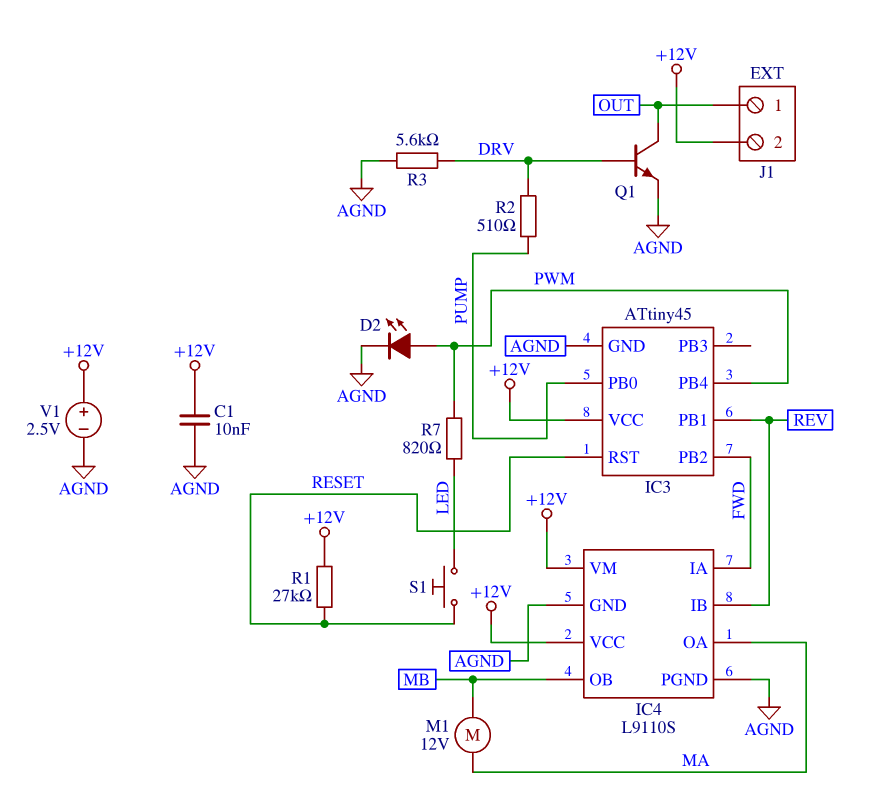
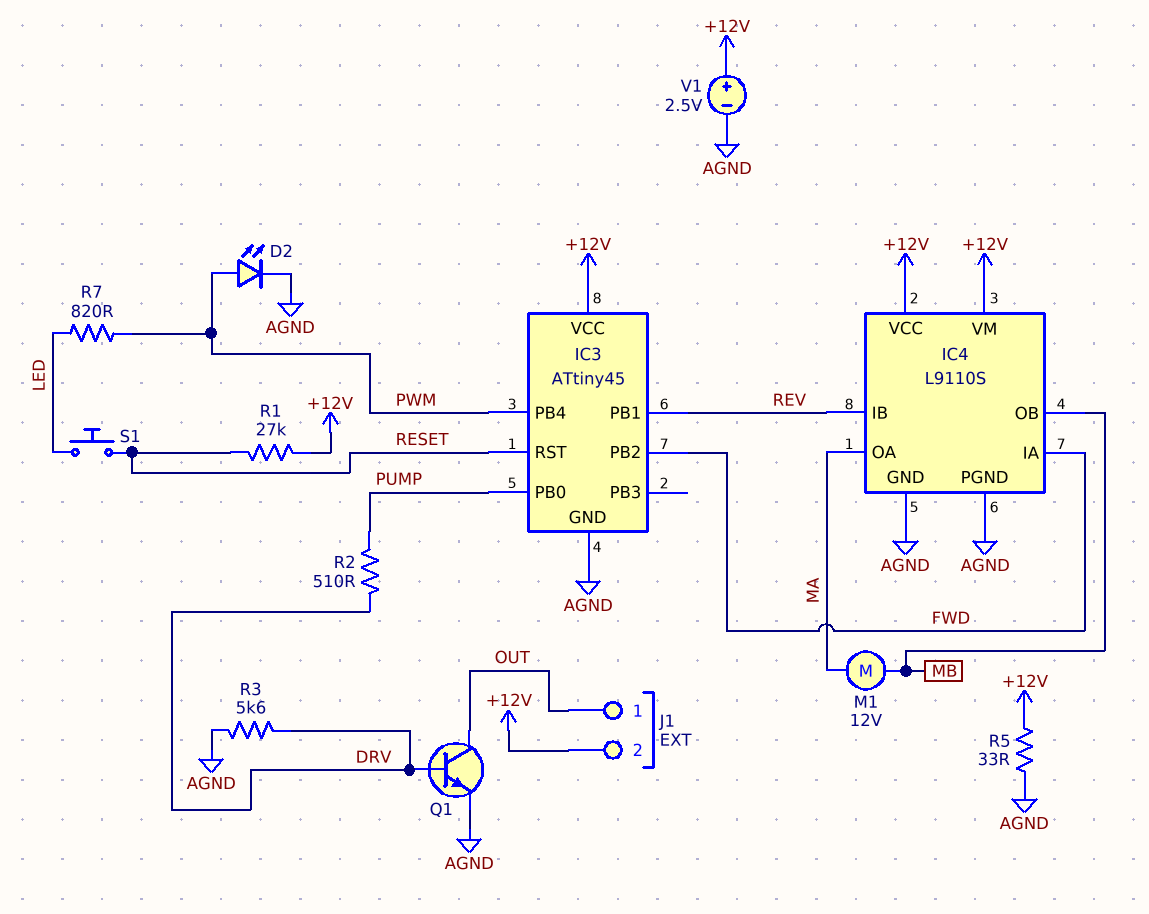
C1: 10nF (+12V, AGND) -> none
R5: none -> 33 (+12V, AGND)

